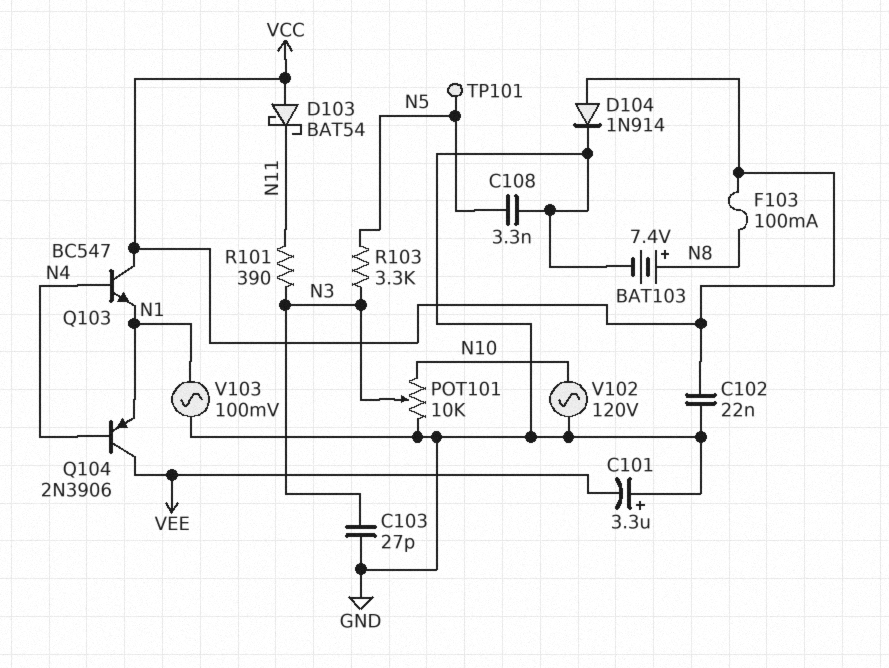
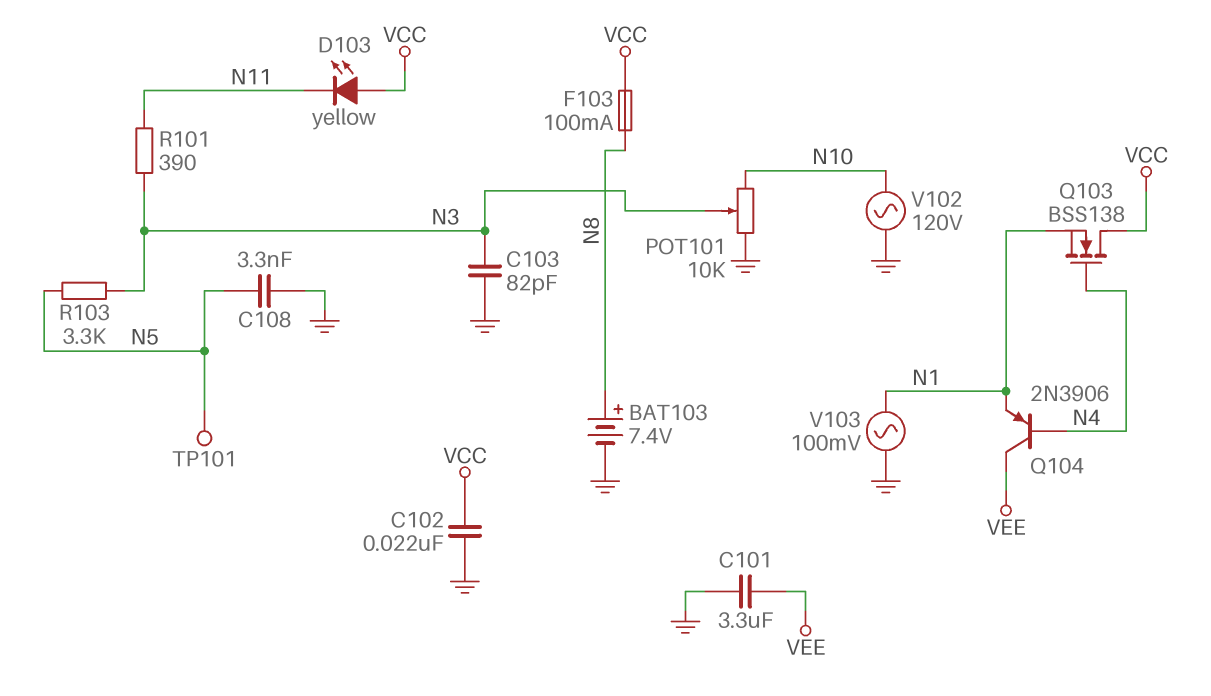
C101: 3.3uF (plus GND, minus VEE) -> 3.3uF (GND, VEE)
C103: 27pF (GND, N3) -> 82pF (GND, N3)
D103: schottky BAT54 (A VCC, K N11) -> LED yellow (A VCC, K N11)
D104: diode 1N914 (A VCC, K GND) -> none
Q103: NPN BC547 (B N4, C VCC, E N1) -> NMOS BSS138 (G N4, D VCC, S N1)

